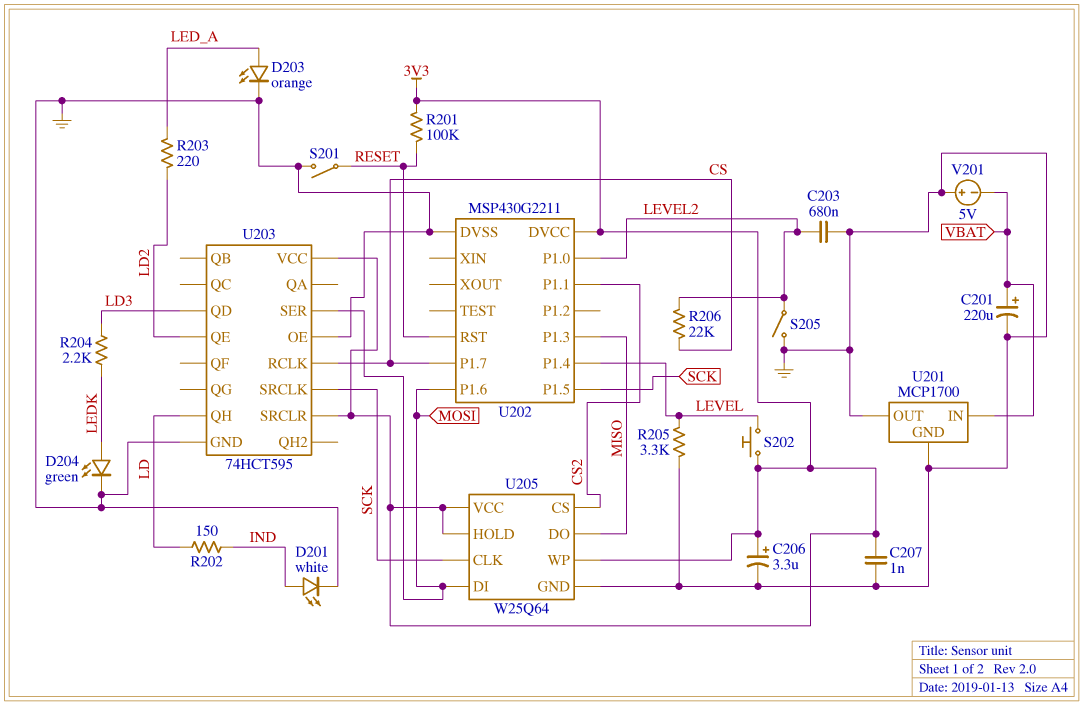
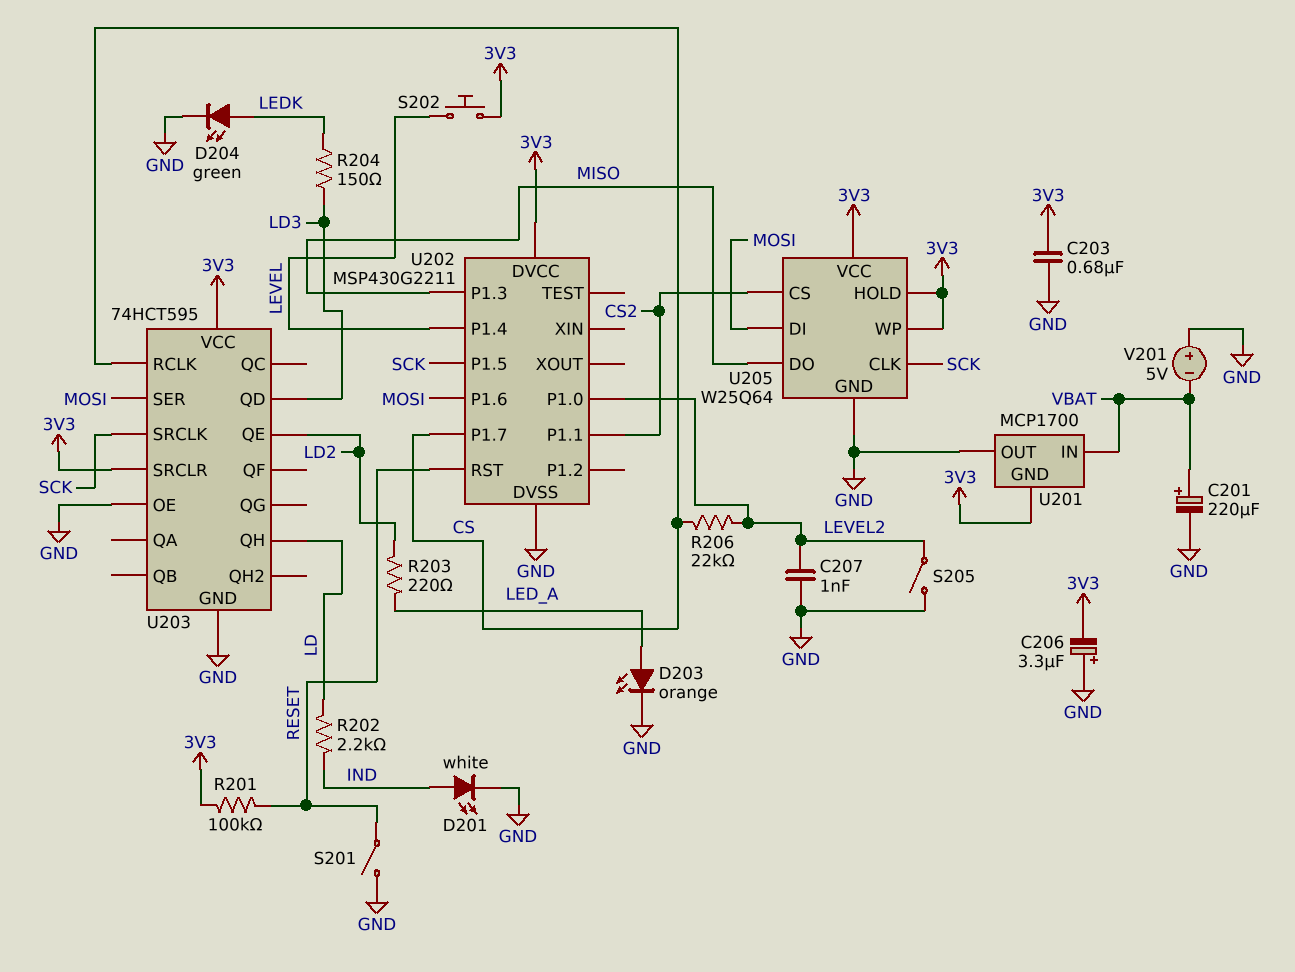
C203: 680nF (GND, LEVEL2) -> 680nF (3V3, GND)
C206: 3.3uF (plus 3V3, minus GND) -> 3.3uF (plus GND, minus 3V3)
C207: 1nF (3V3, GND) -> 1nF (GND, LEVEL2)
R202: 150 (IND, LD) -> 2.2k (IND, LD)
R204: 2.2k (LD3, LEDK) -> 150 (LD3, LEDK)
R205: 3.3k (GND, LEVEL) -> none
U201 pin GND: GND -> 3V3

